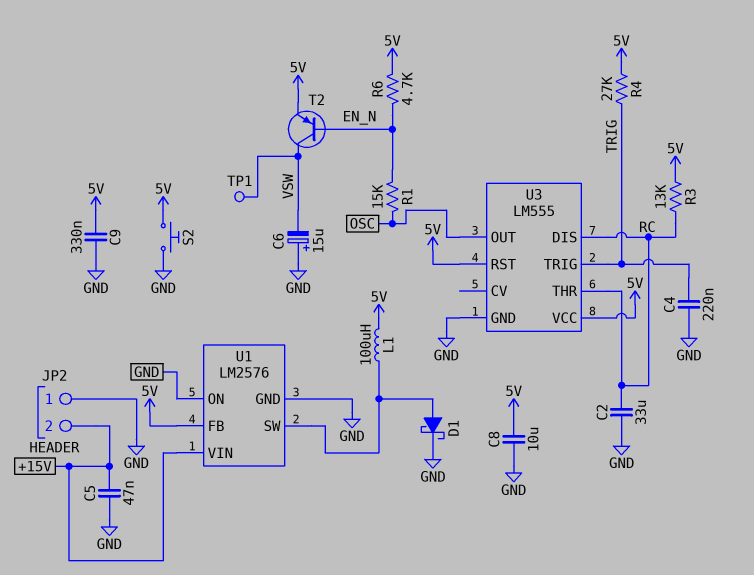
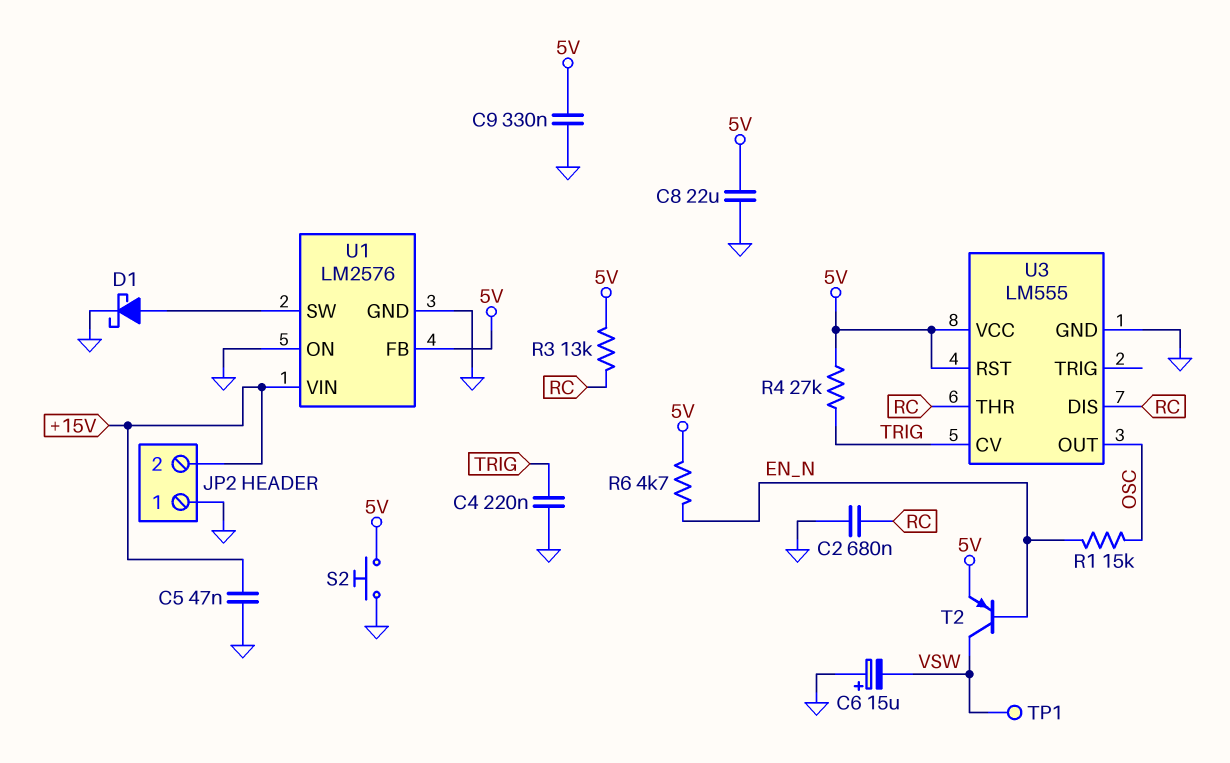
C2: 33uF (GND, RC) -> 680nF (GND, RC)
C8: 10uF (5V, GND) -> 22uF (5V, GND)
L1: 100uH (5V, U1/SW) -> none
U3 pin CV: none -> TRIG
U3 pin TRIG: TRIG -> none

